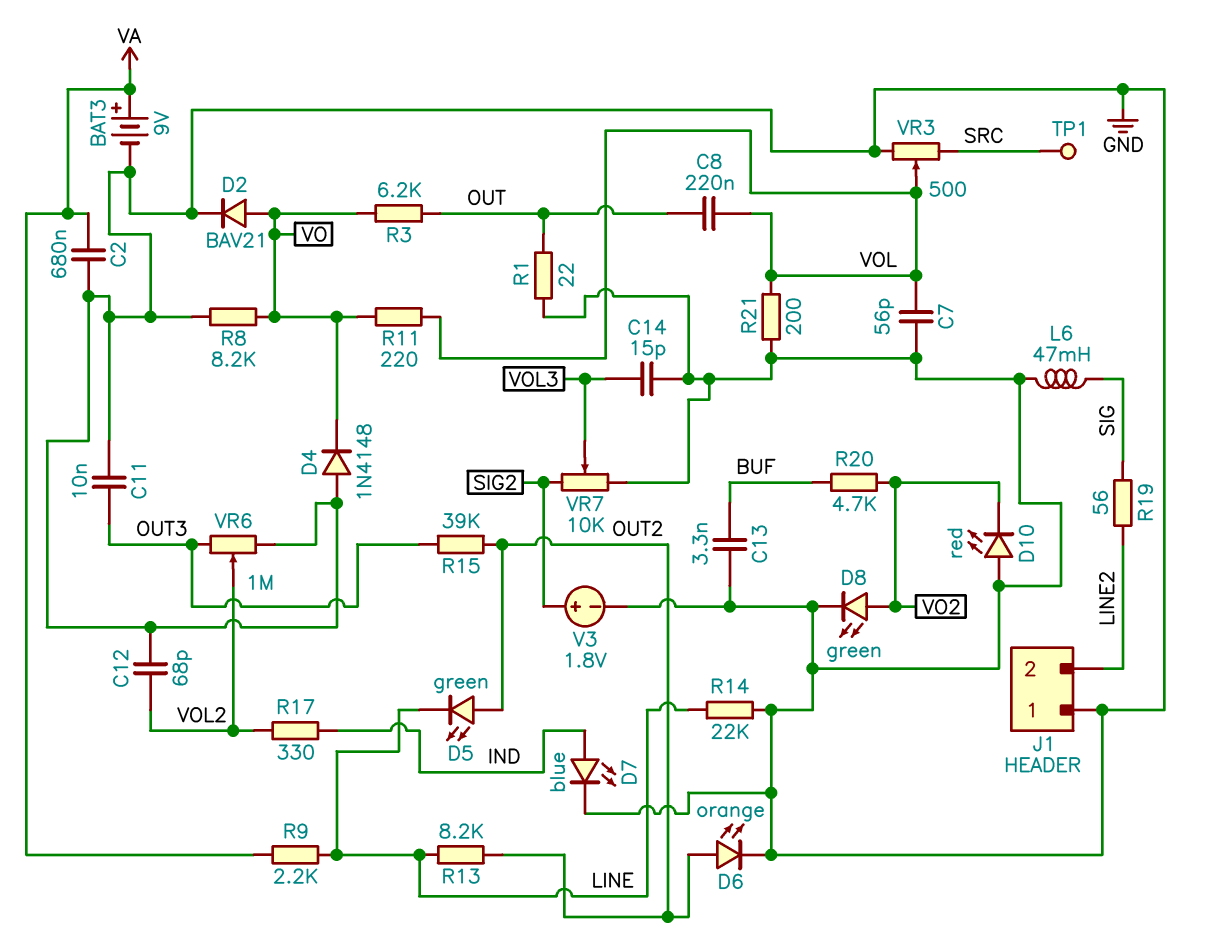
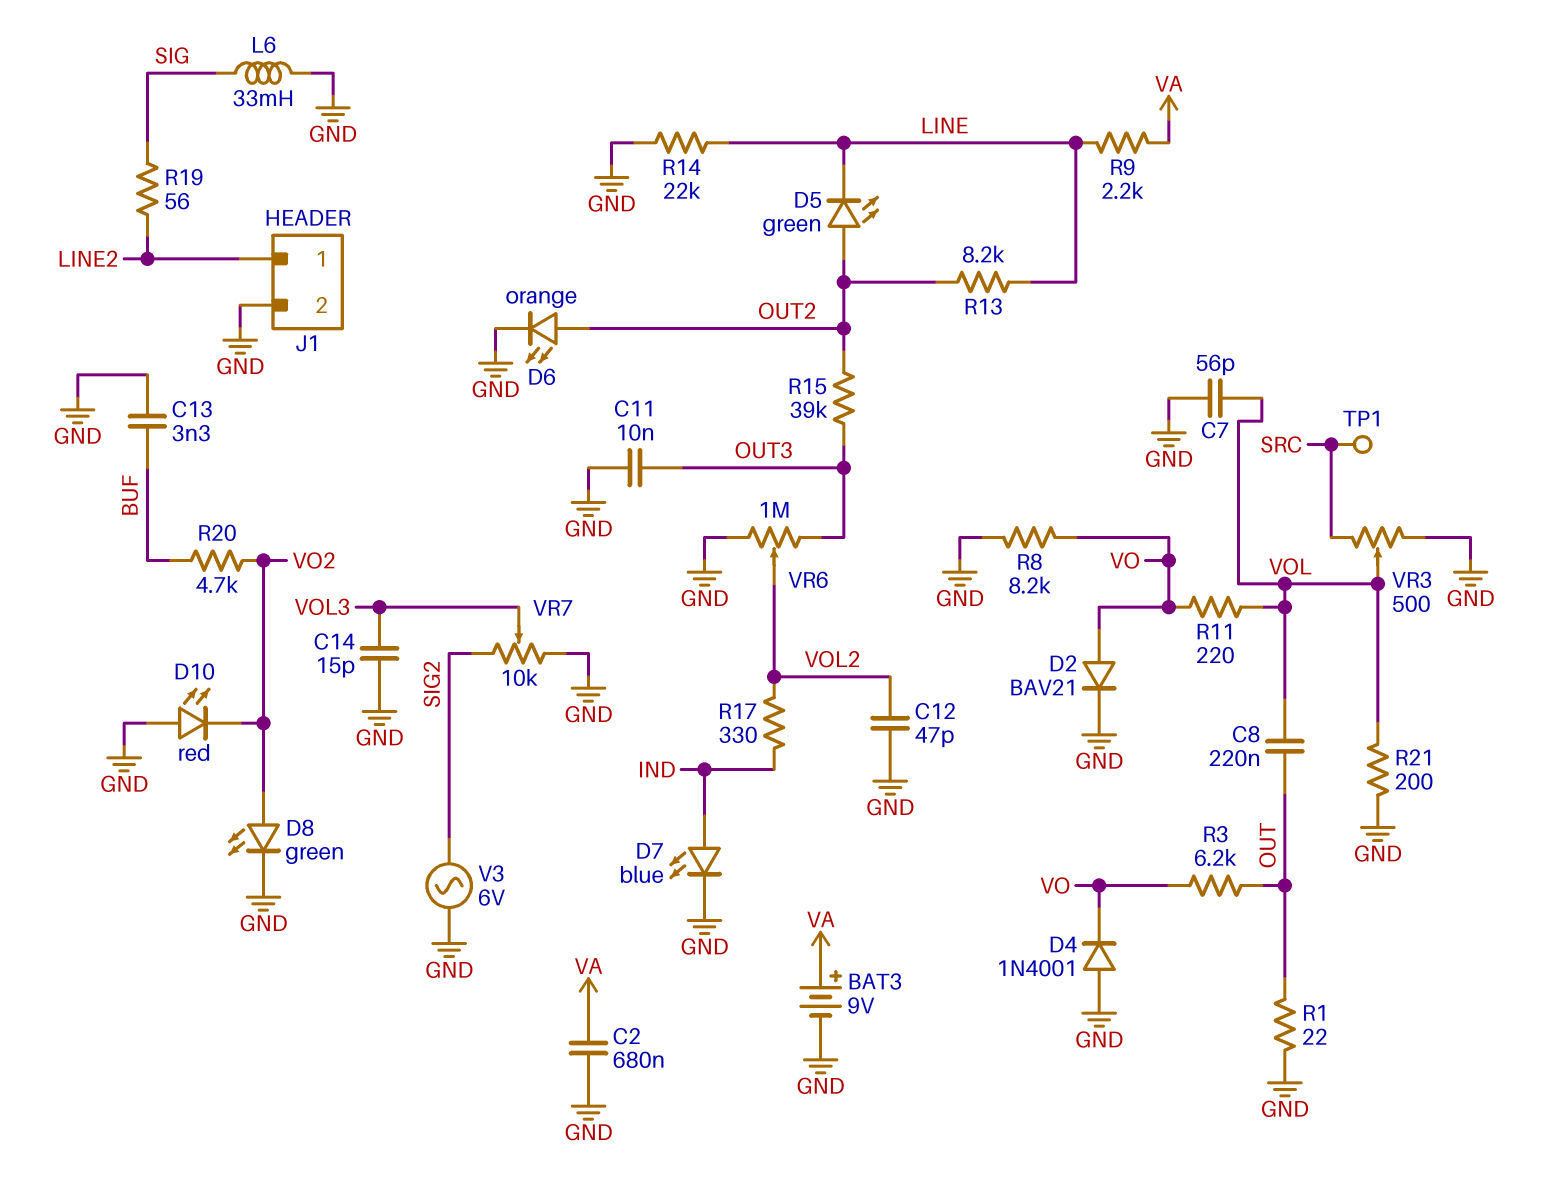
C12: 68pF (GND, VOL2) -> 47pF (GND, VOL2)
D4: diode 1N4148 (A GND, K VO) -> diode 1N4001 (A GND, K VO)
J1 pin 1: GND -> LINE2
J1 pin 2: LINE2 -> GND
L6: 47mH (GND, SIG) -> 33mH (GND, SIG)
V3: 1.8V (plus SIG2, minus GND) -> AC 6V (GND, SIG2)

